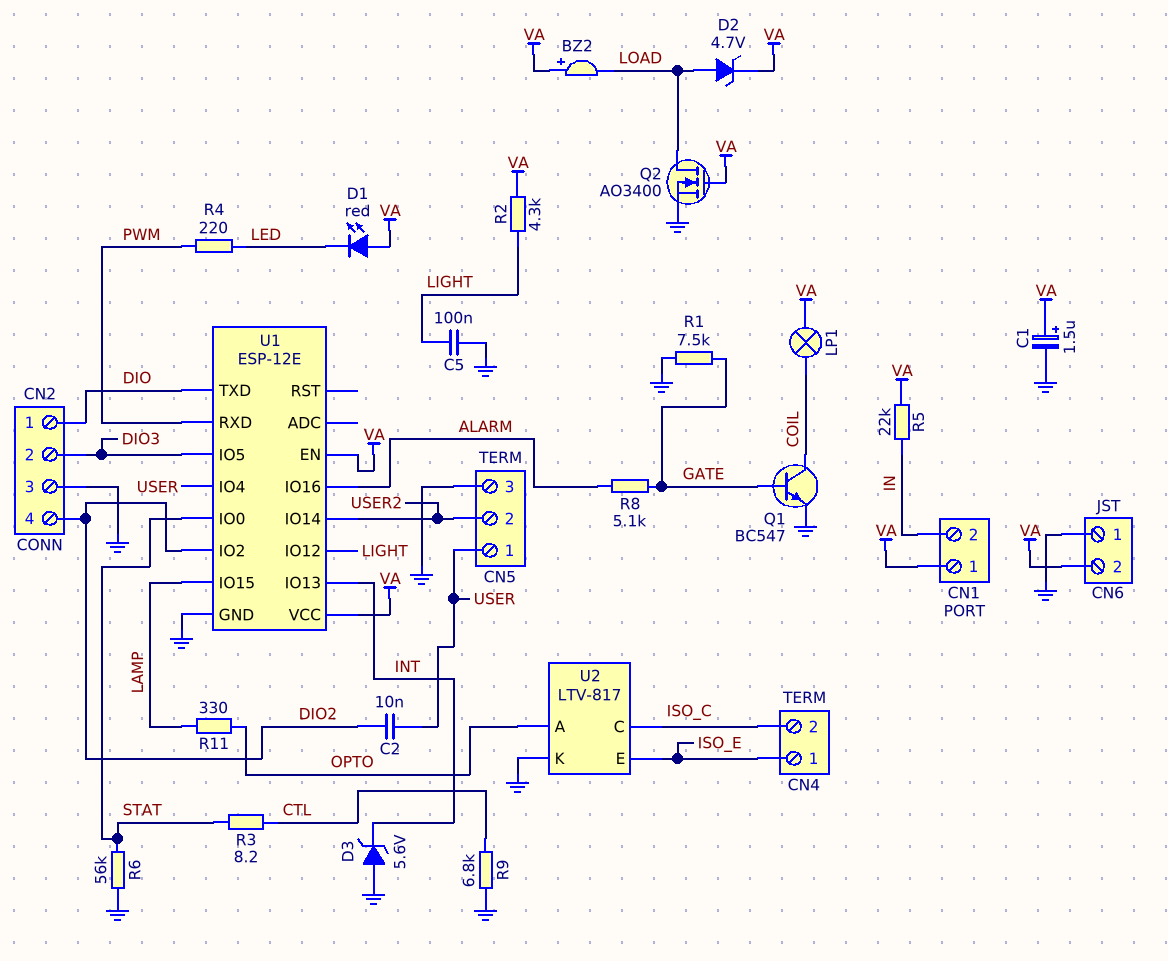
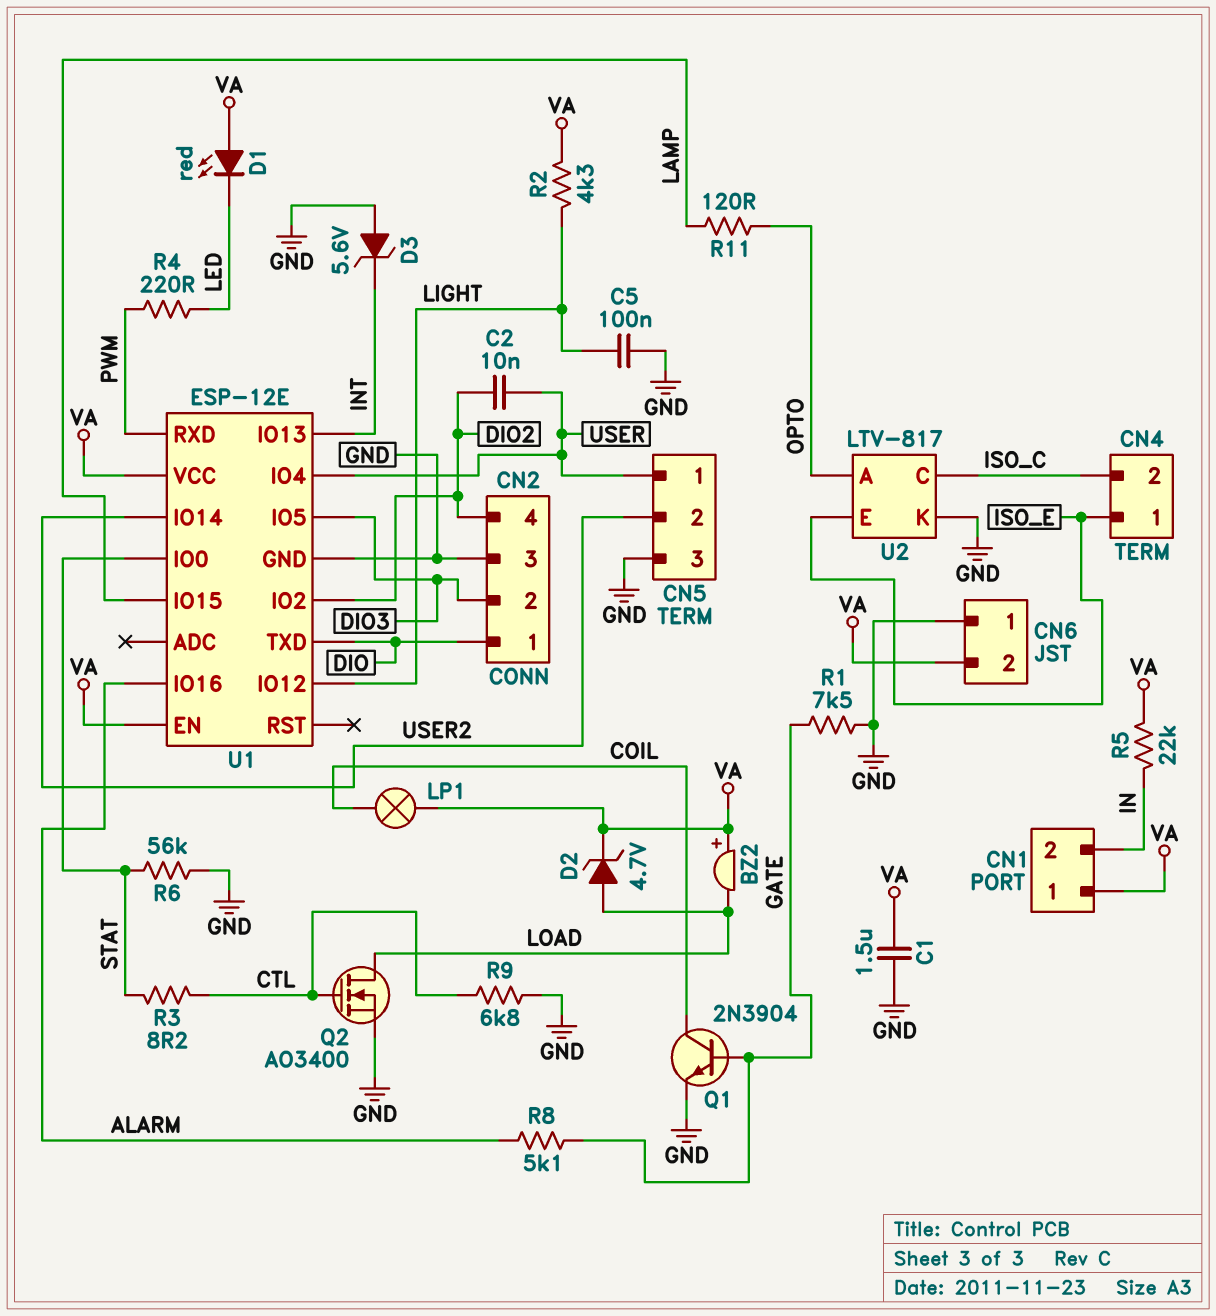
C1: 1.5uF (plus VA, minus GND) -> 1.5uF (GND, VA)
Q1: NPN BC547 (B GATE, C COIL, E GND) -> NPN 2N3904 (B GATE, C COIL, E GND)
Q2: NMOS AO3400 (G VA, D LOAD, S GND) -> NMOS AO3400 (G CTL, D LOAD, S GND)
R11: 330 (LAMP, OPTO) -> 120 (LAMP, OPTO)

